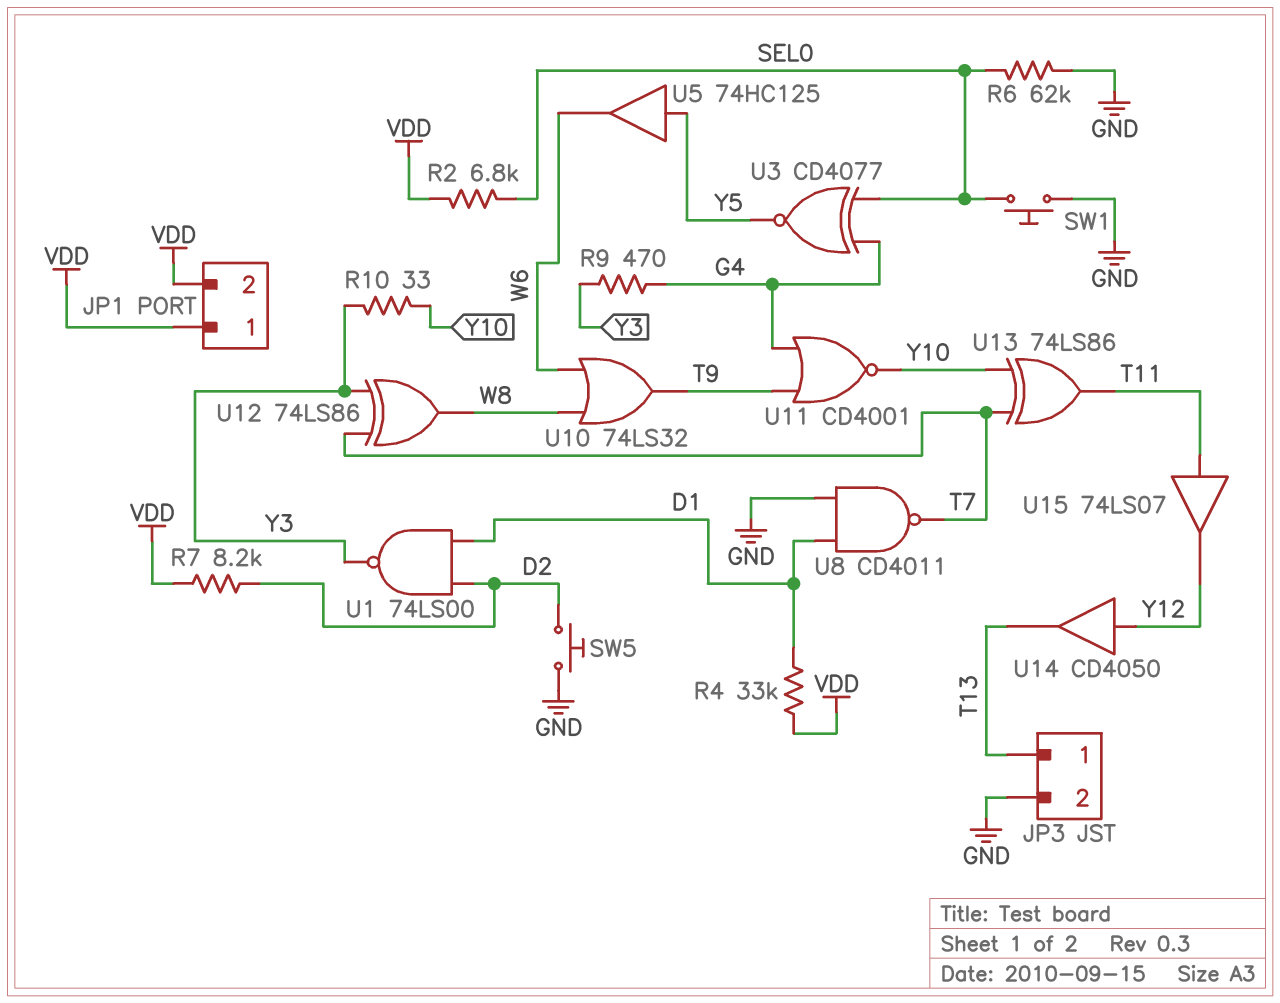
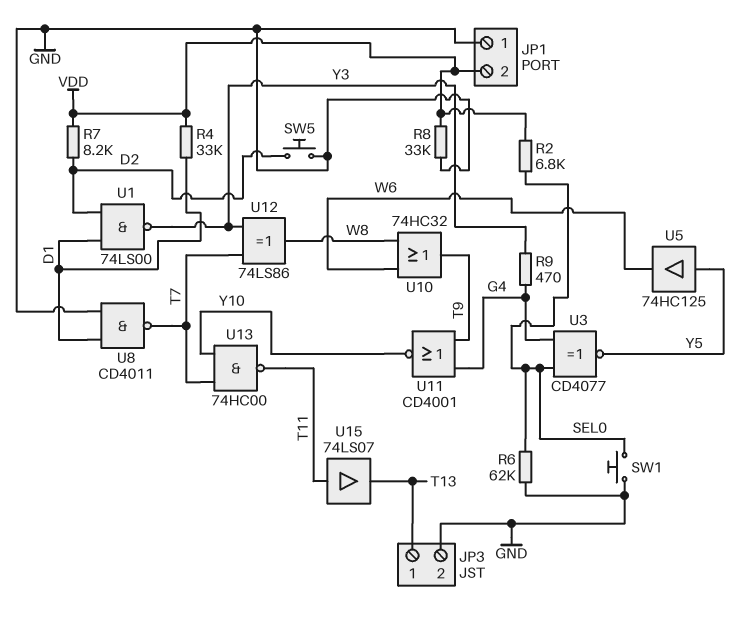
JP1 pin 1: VDD -> GND
R8: none -> 33k (GND, VDD)
R10: 33 (Y3, Y10) -> none
U10: OR 74LS32 (in W6, in W8, out T9) -> OR 74HC32 (in W6, in W8, out T9)
U13: XOR 74LS86 (in T7, in Y10, out T11) -> NAND 74HC00 (in T7, in Y10, out T11)
U14: buffer CD4050 (in Y12, out T13) -> none
U15: buffer 74LS07 (in T11, out Y12) -> buffer 74LS07 (in T11, out T13)

